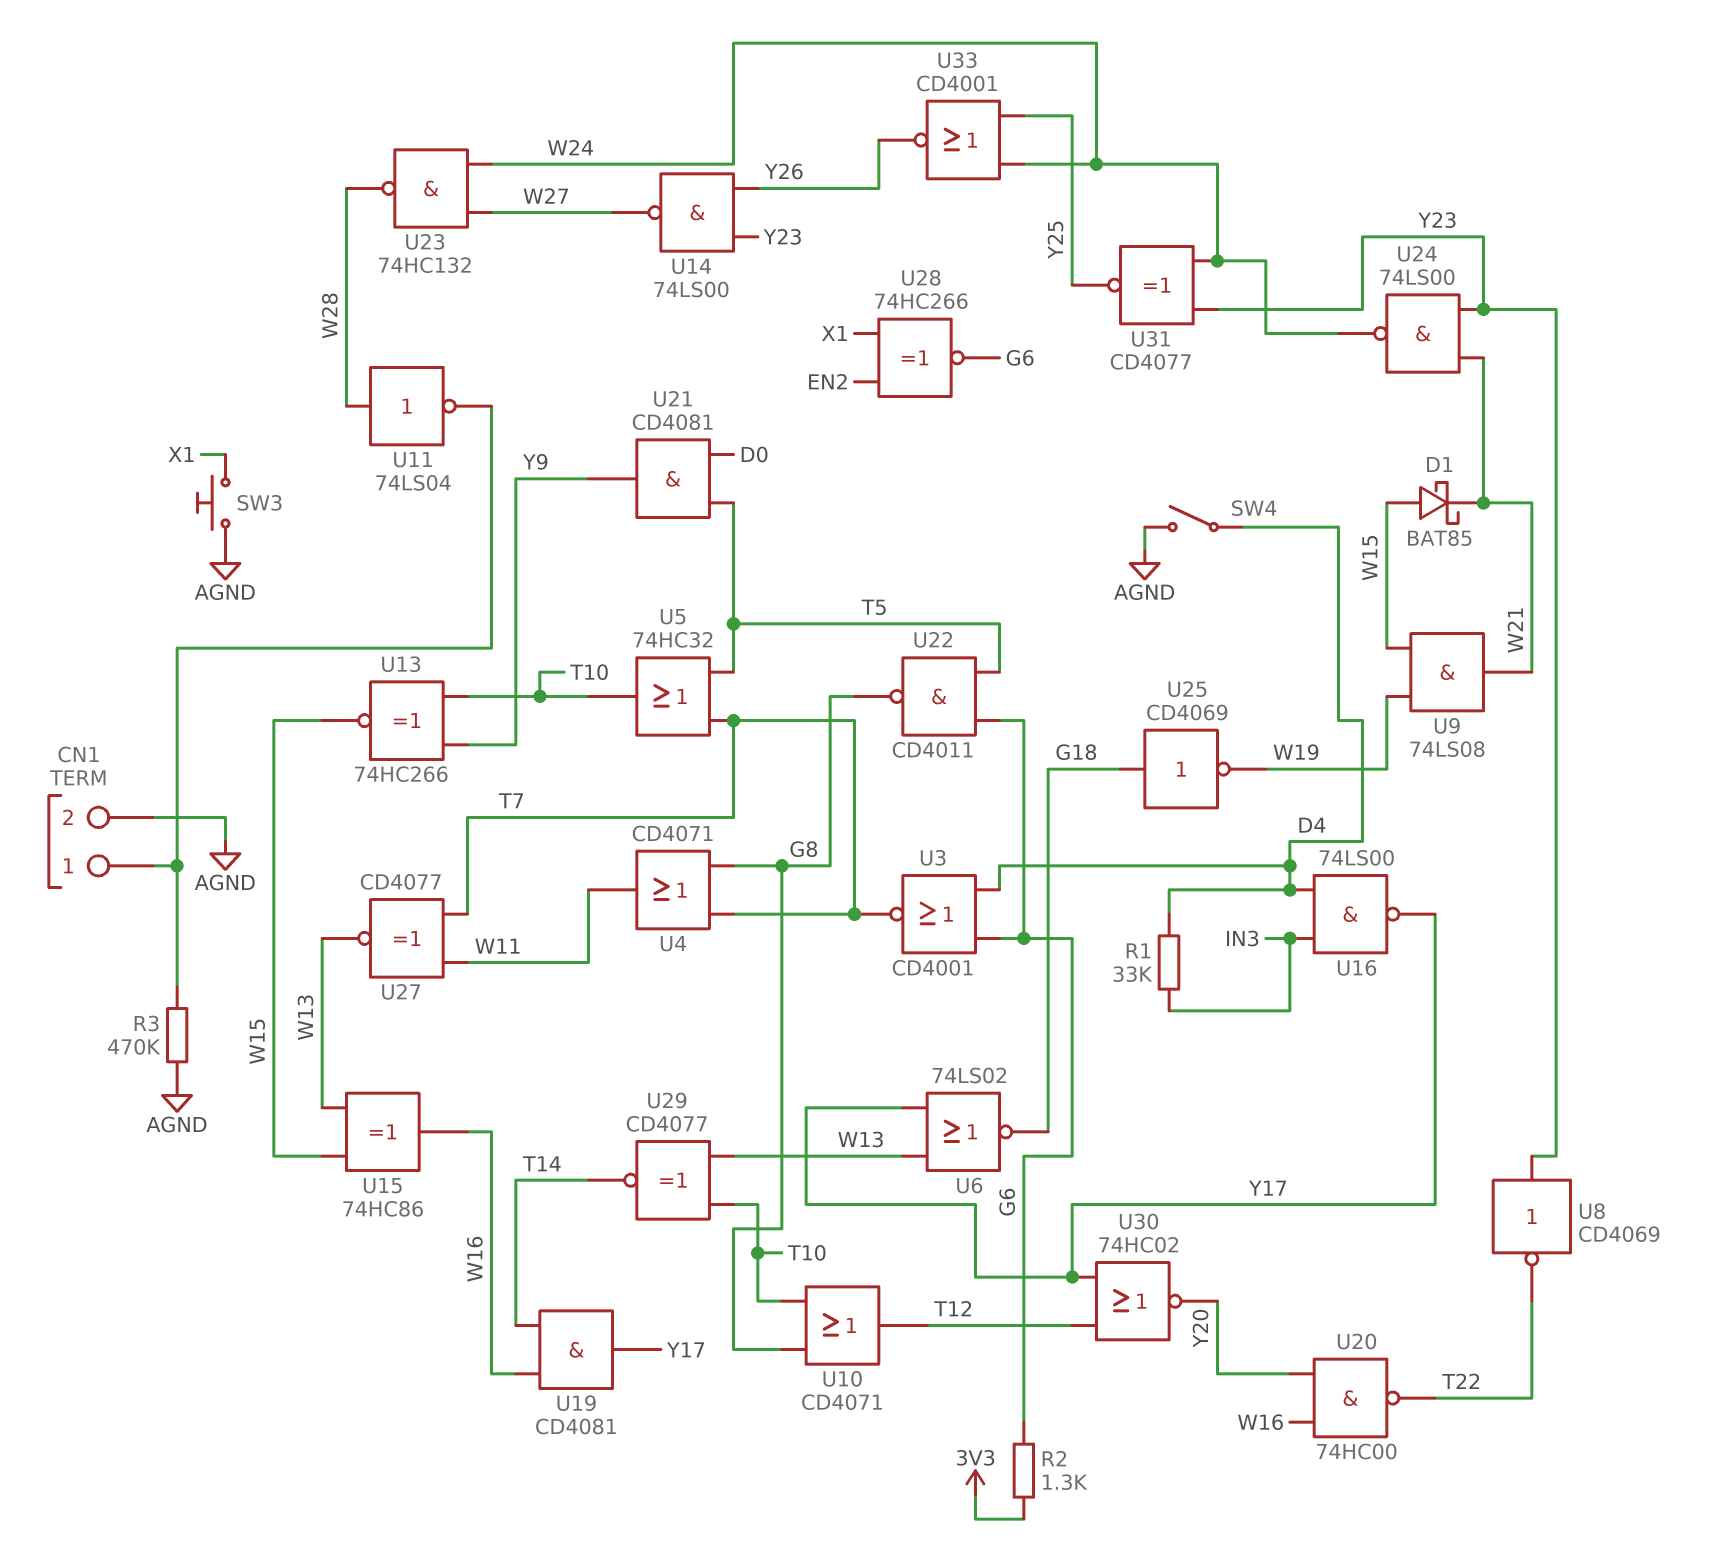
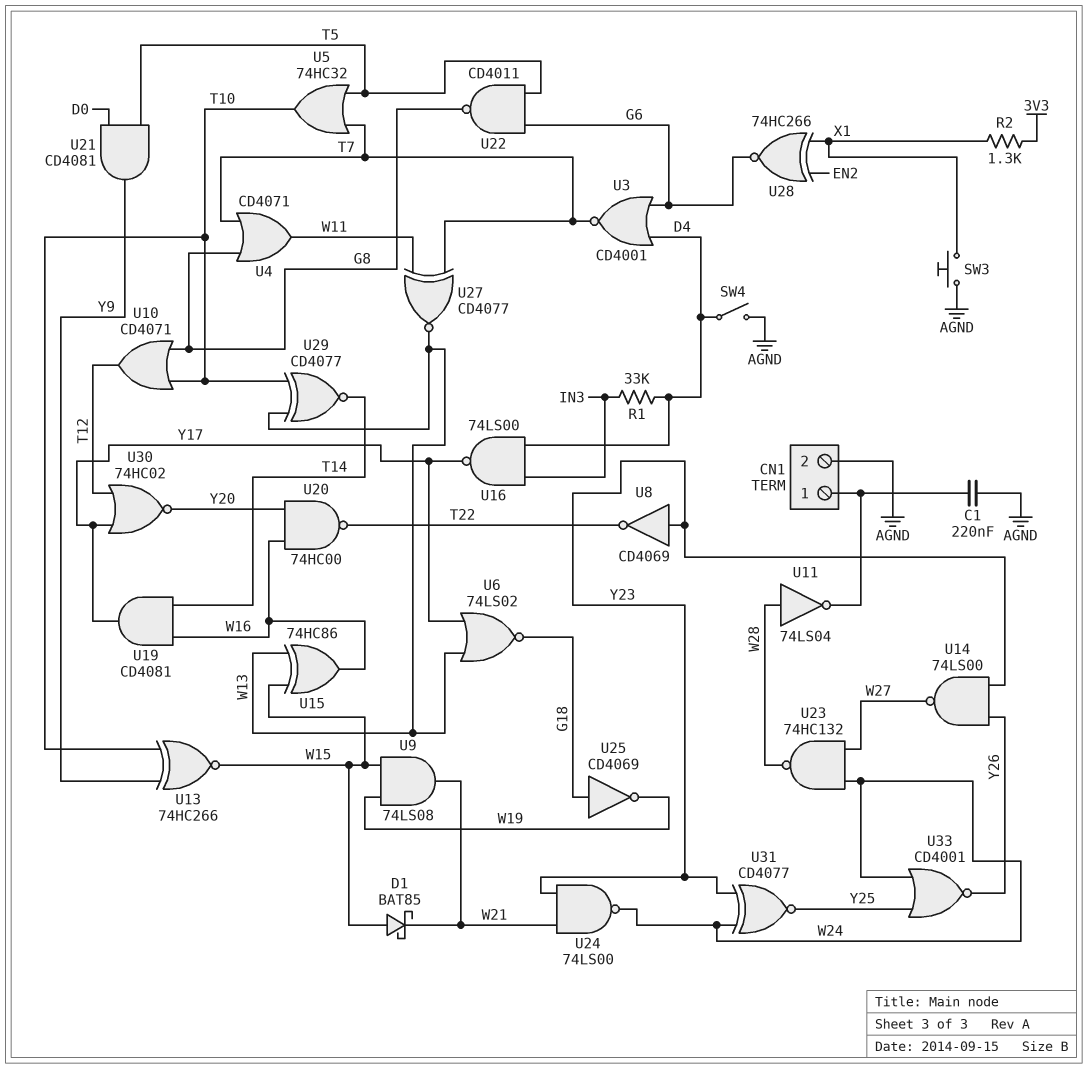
C1: none -> 220nF (AGND, CN1/1)
R2: 1.3k (3V3, G6) -> 1.3k (3V3, X1)
R3: 470k (AGND, CN1/1) -> none

